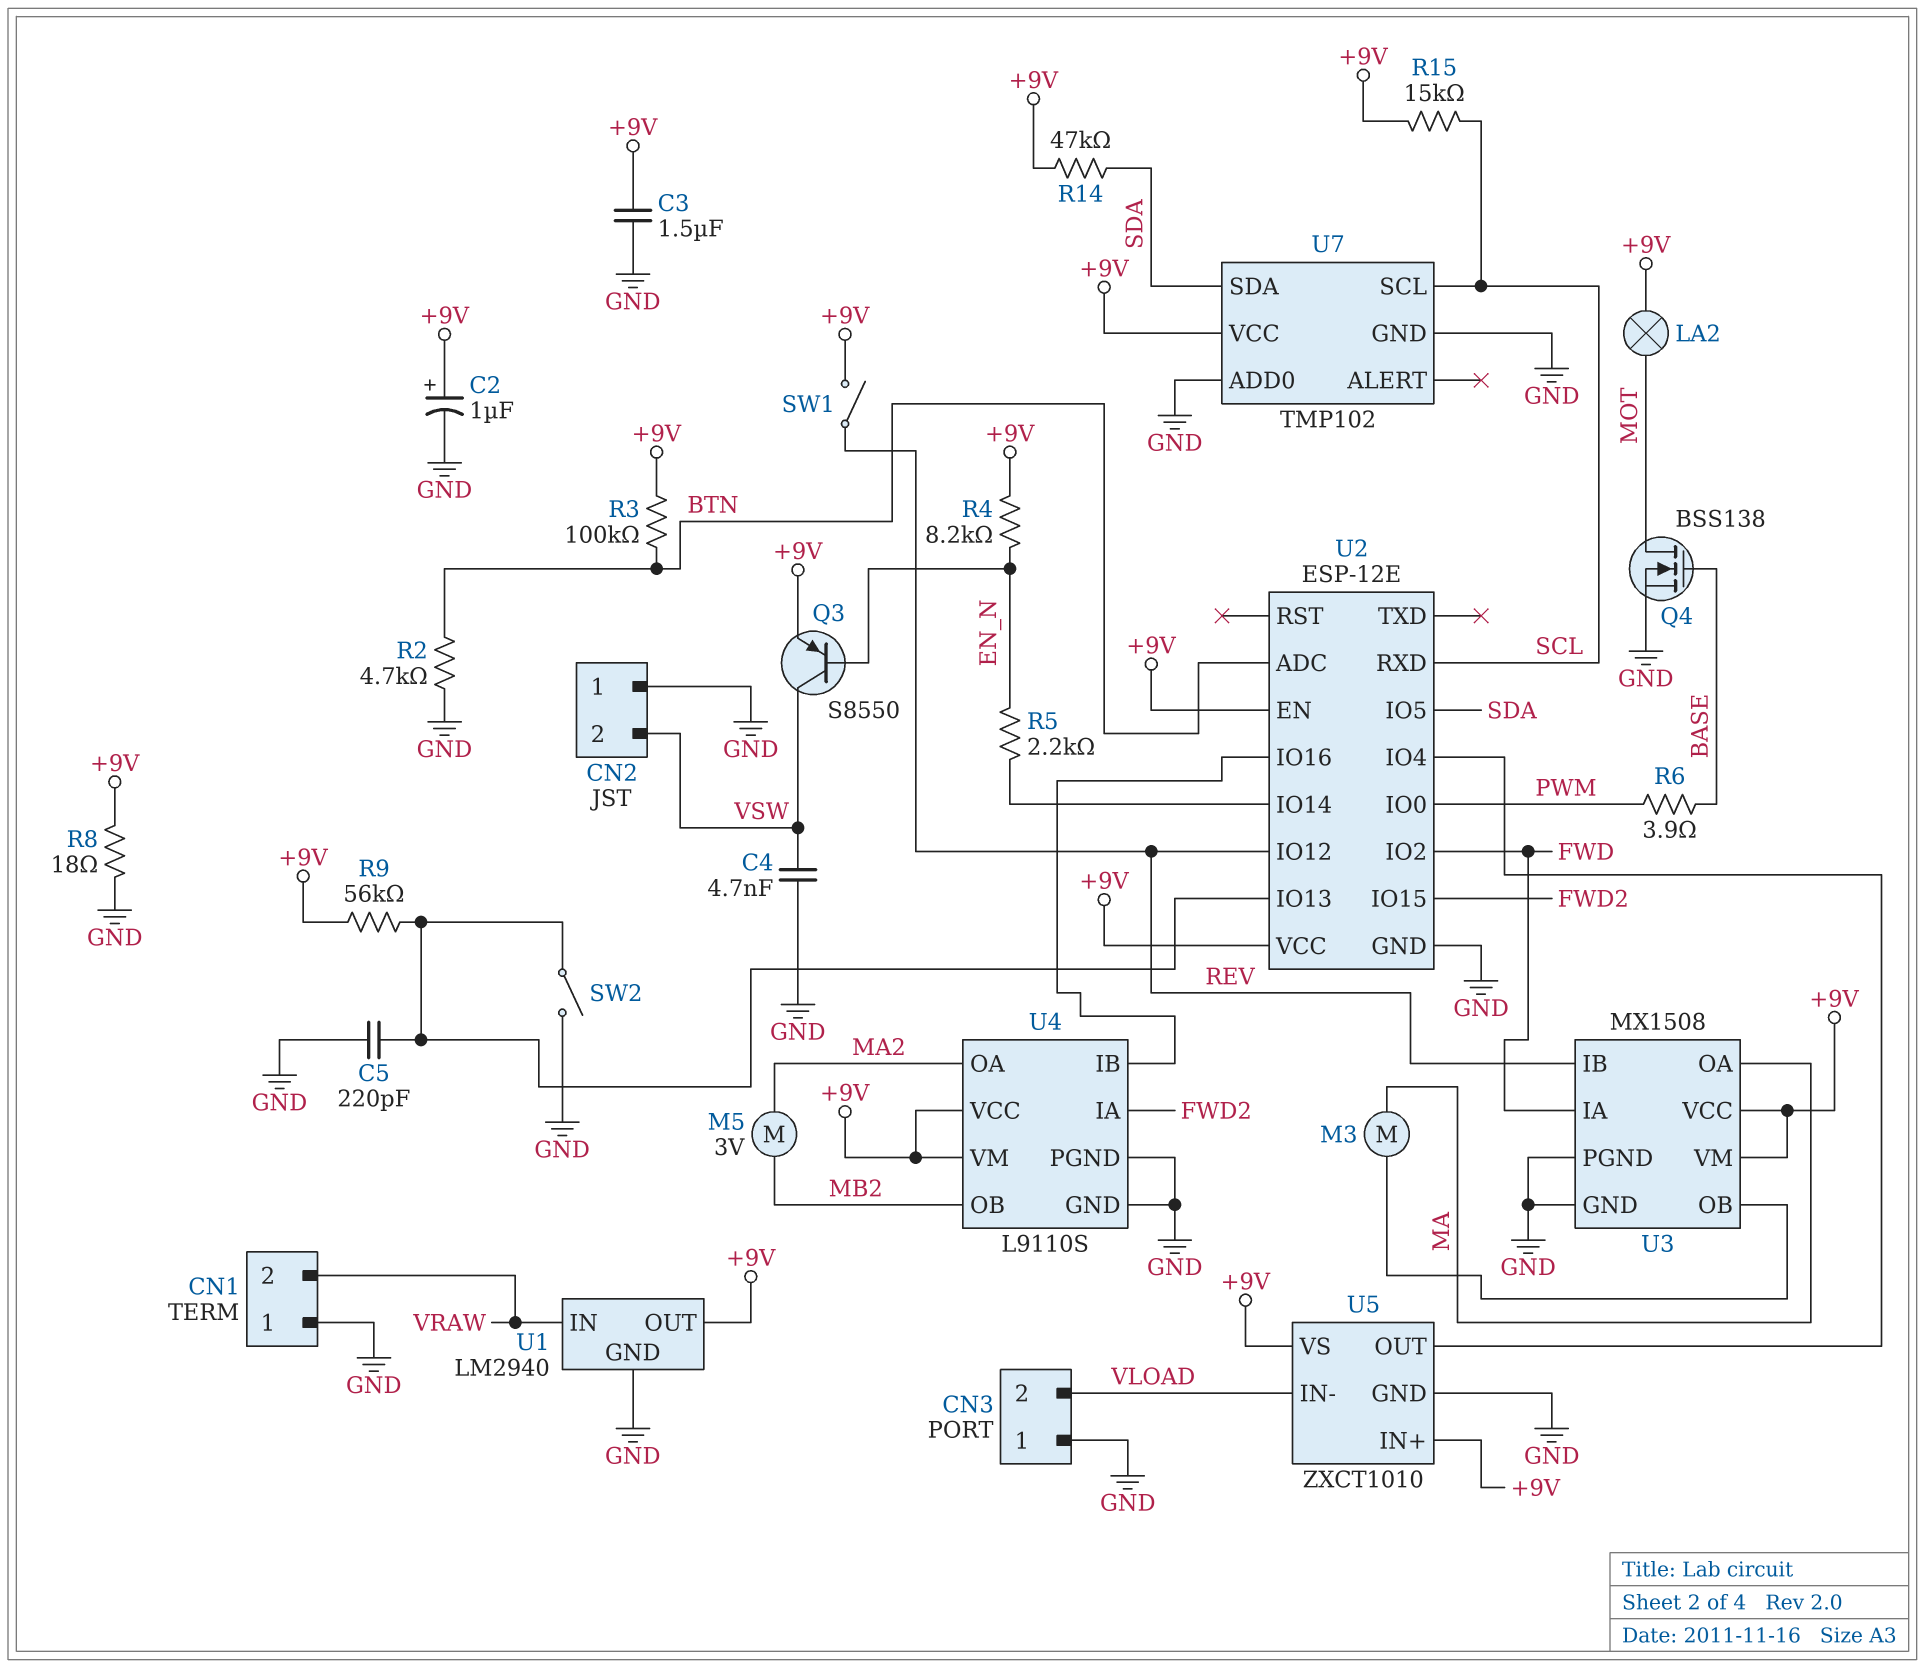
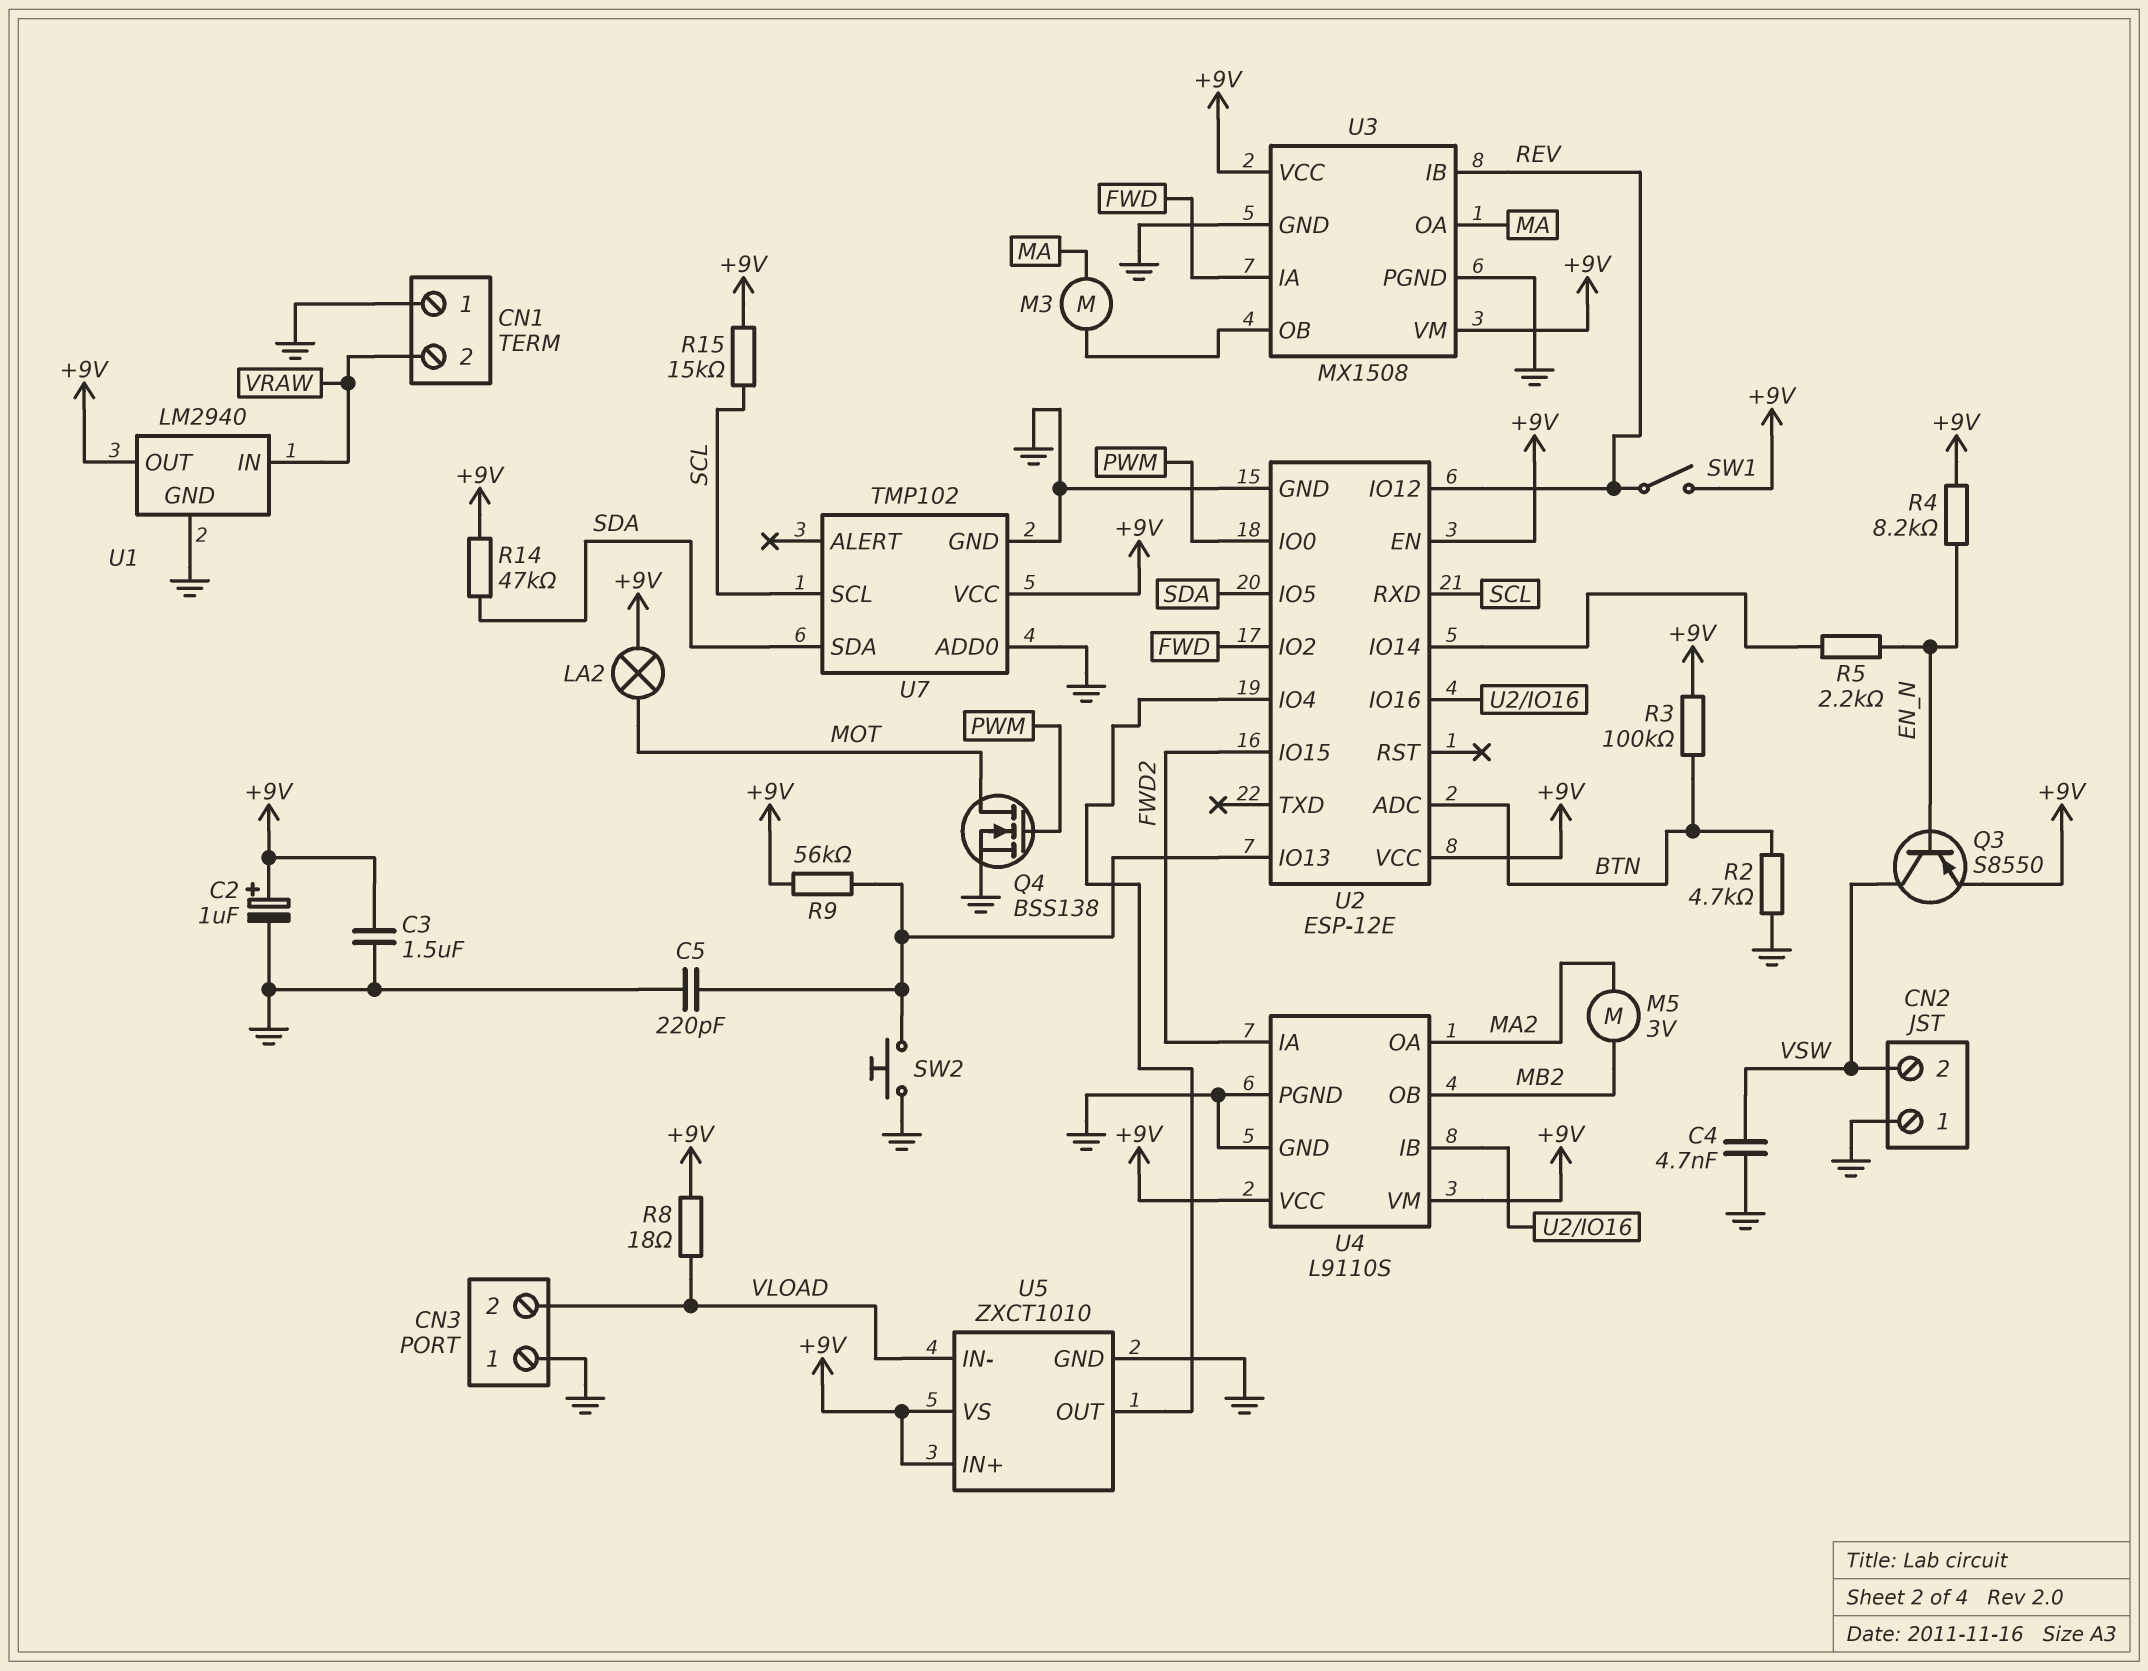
Q4: NMOS BSS138 (G BASE, D MOT, S GND) -> NMOS BSS138 (G PWM, D MOT, S GND)
R6: 3.9 (BASE, PWM) -> none
R8: 18 (+9V, GND) -> 18 (+9V, VLOAD)
SW2: switch (GND, U2/IO13) -> button (GND, U2/IO13)

